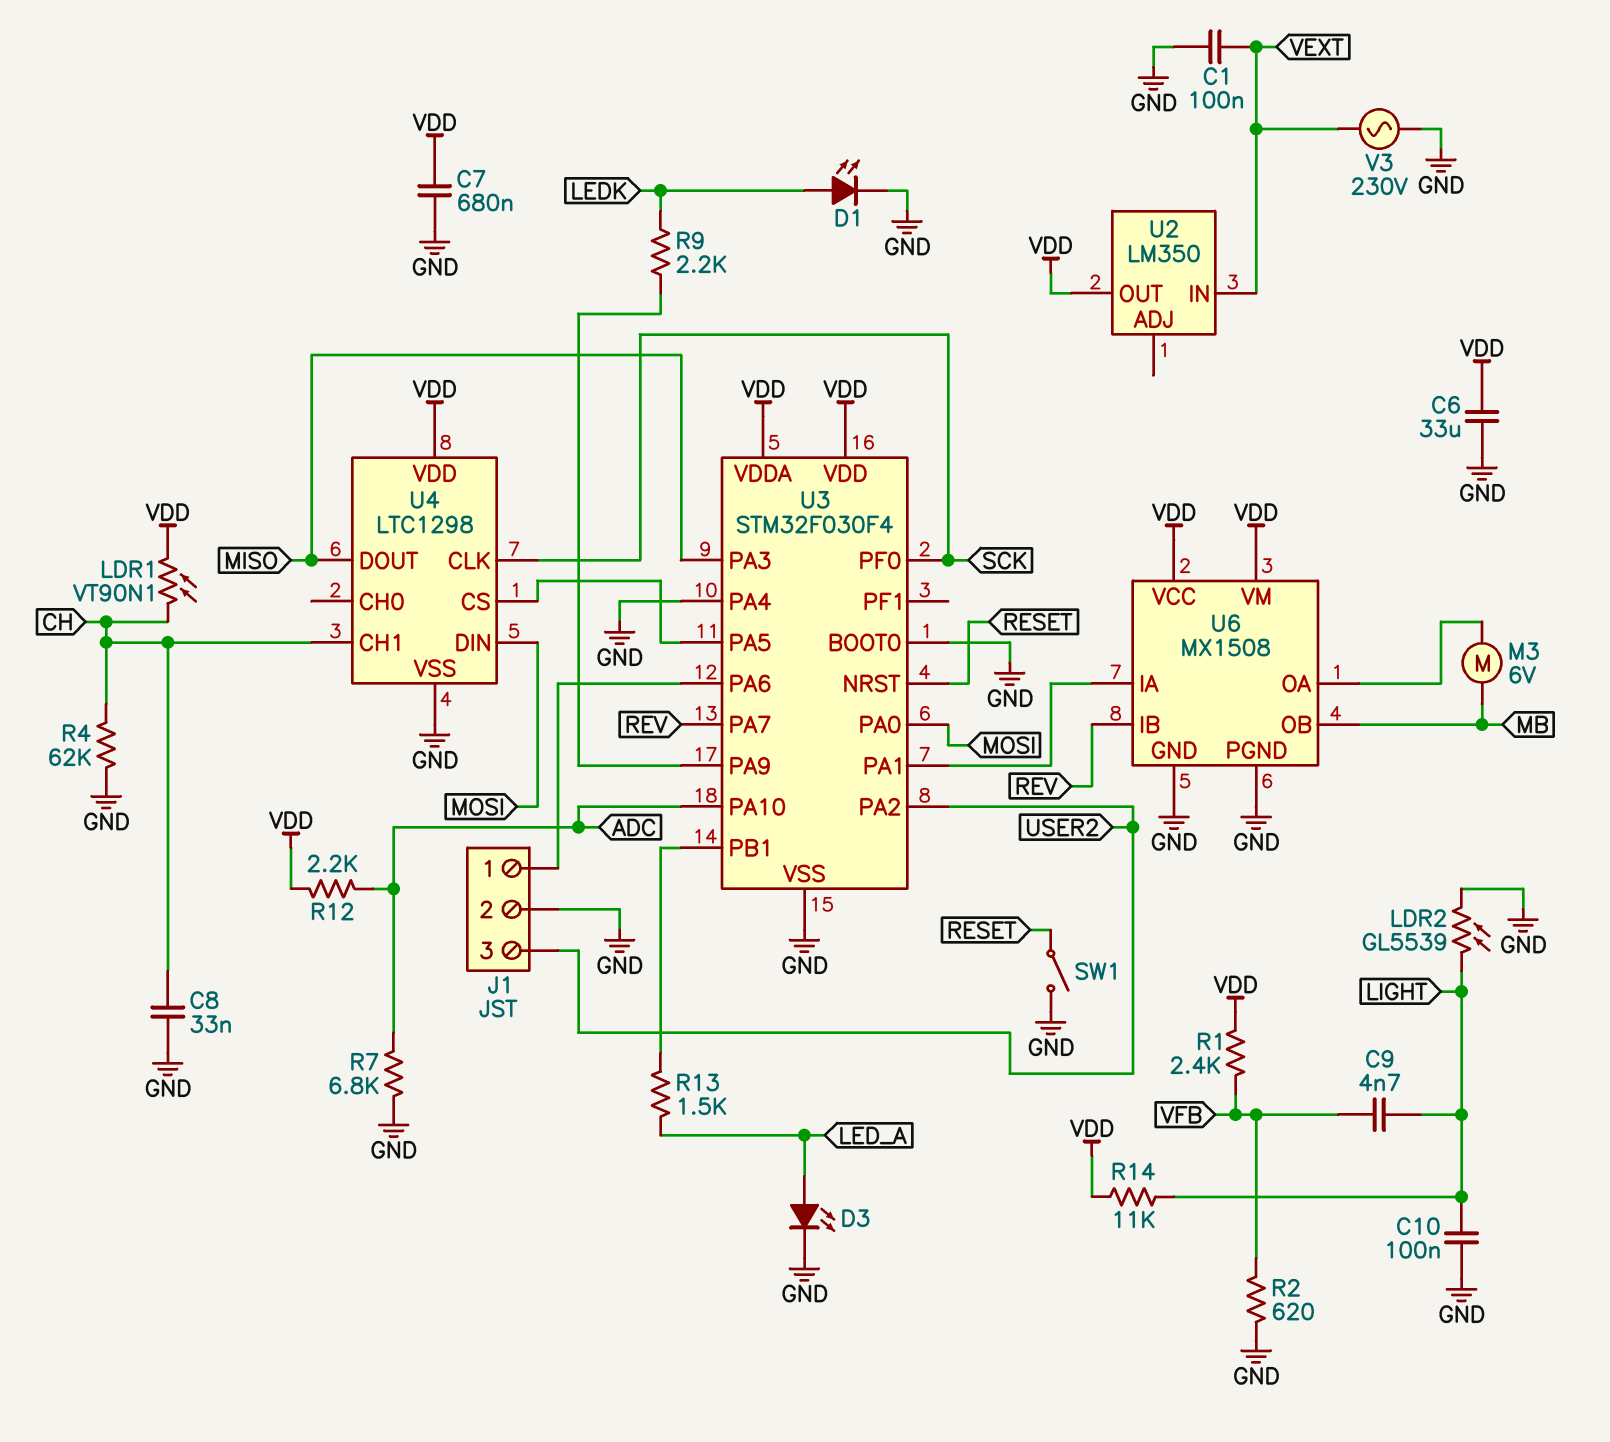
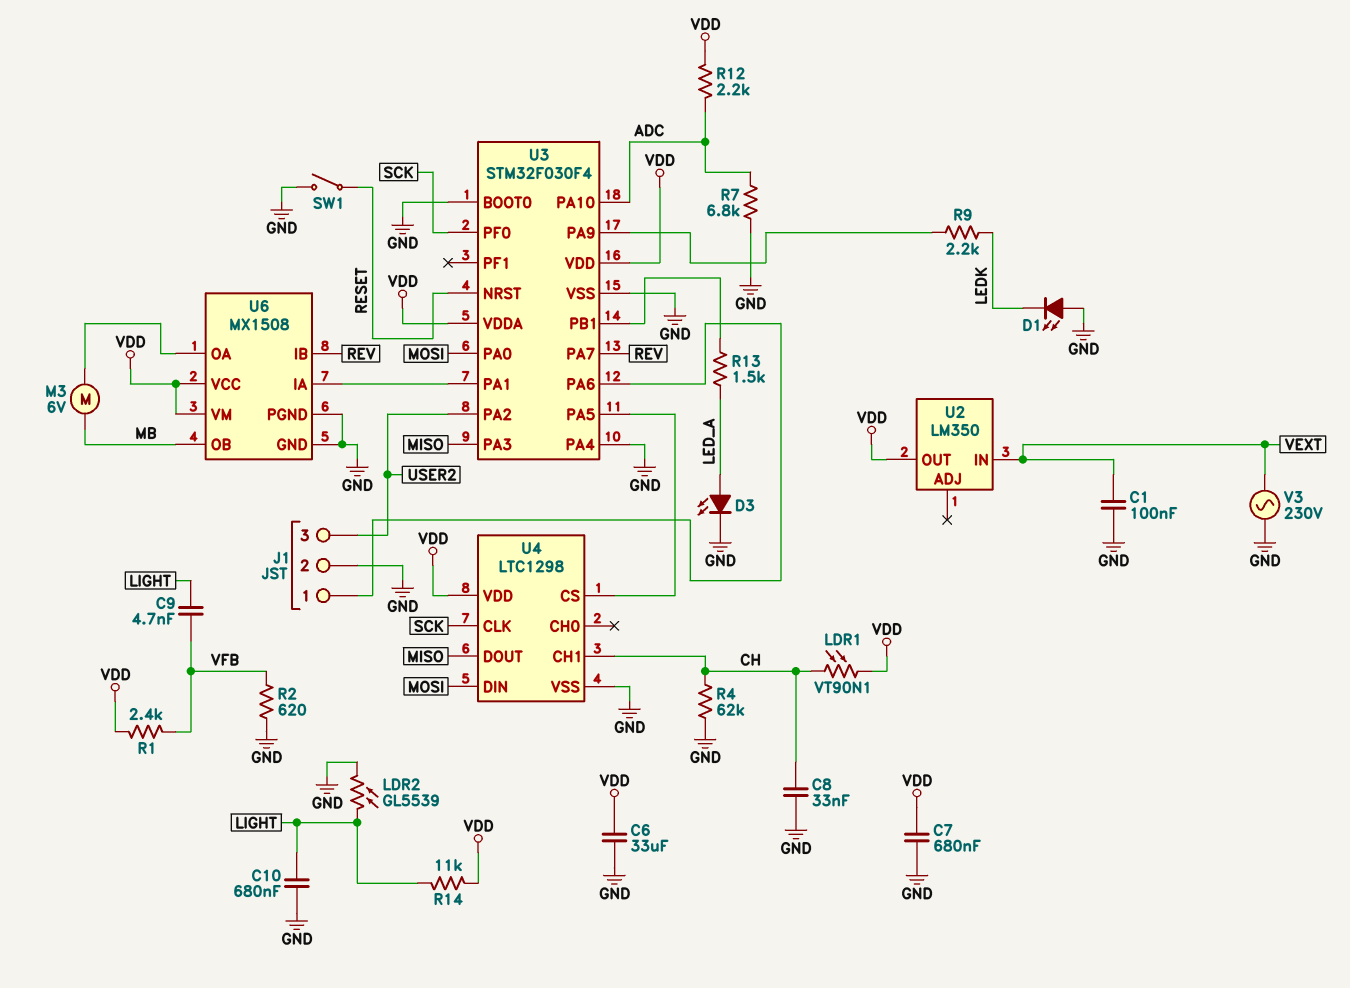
C10: 100nF (GND, LIGHT) -> 680nF (GND, LIGHT)
D1: LED (A LEDK, K GND) -> LED (A GND, K LEDK)

